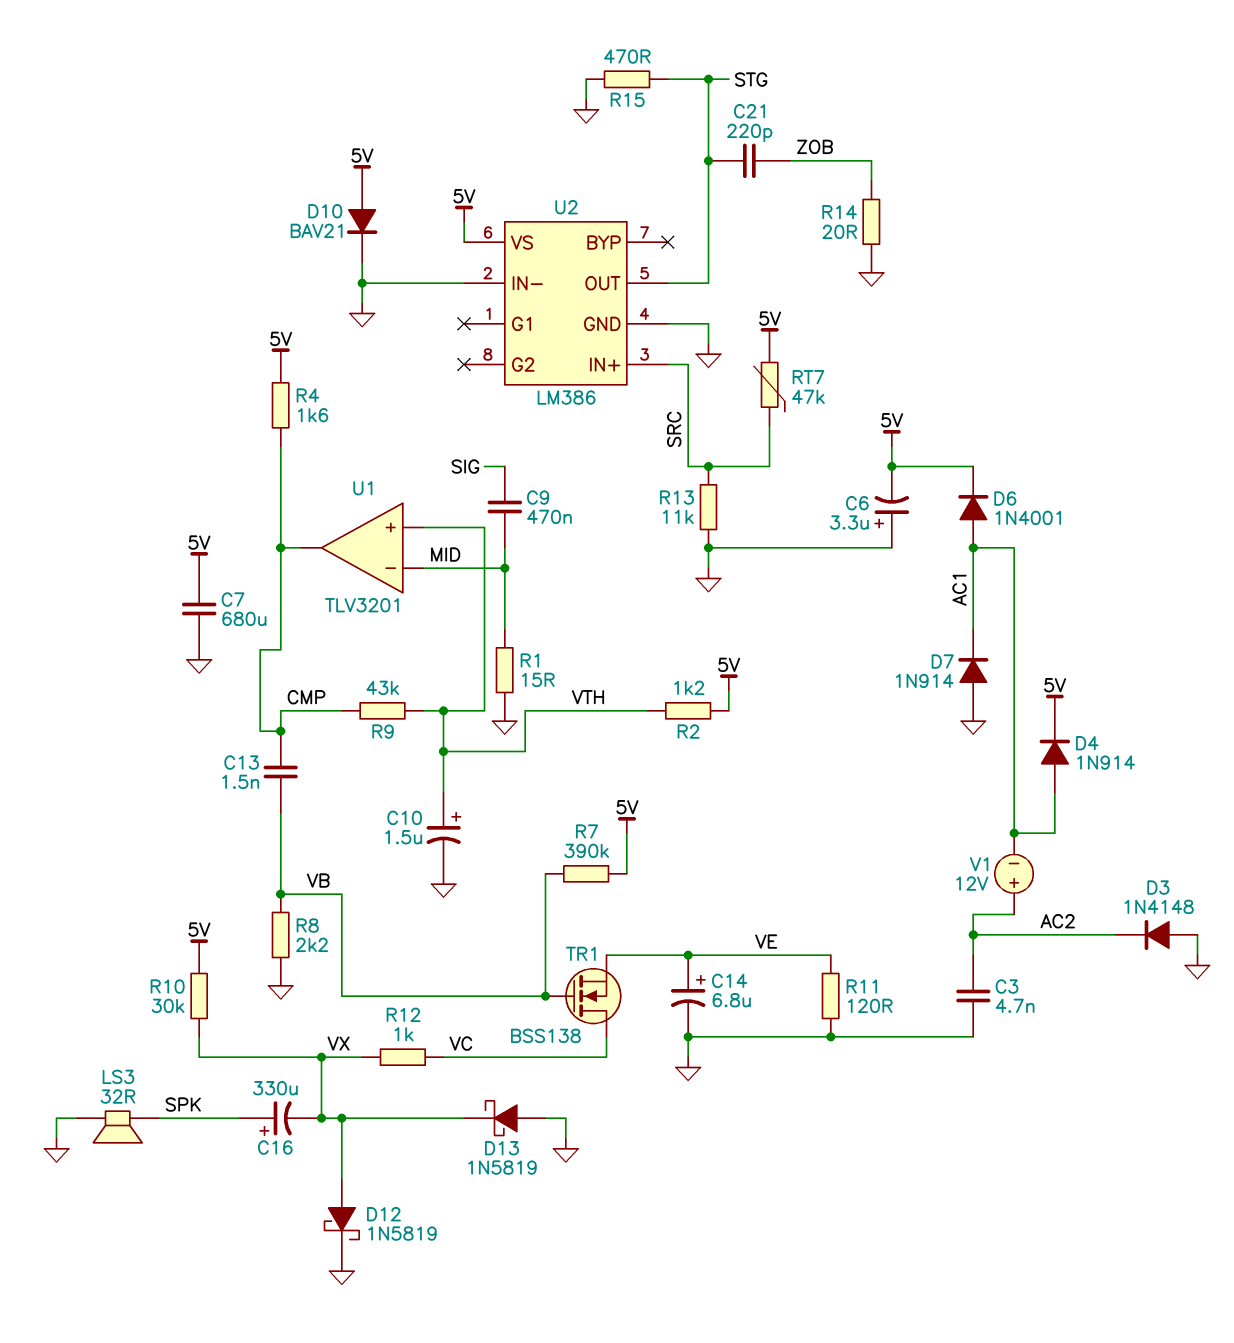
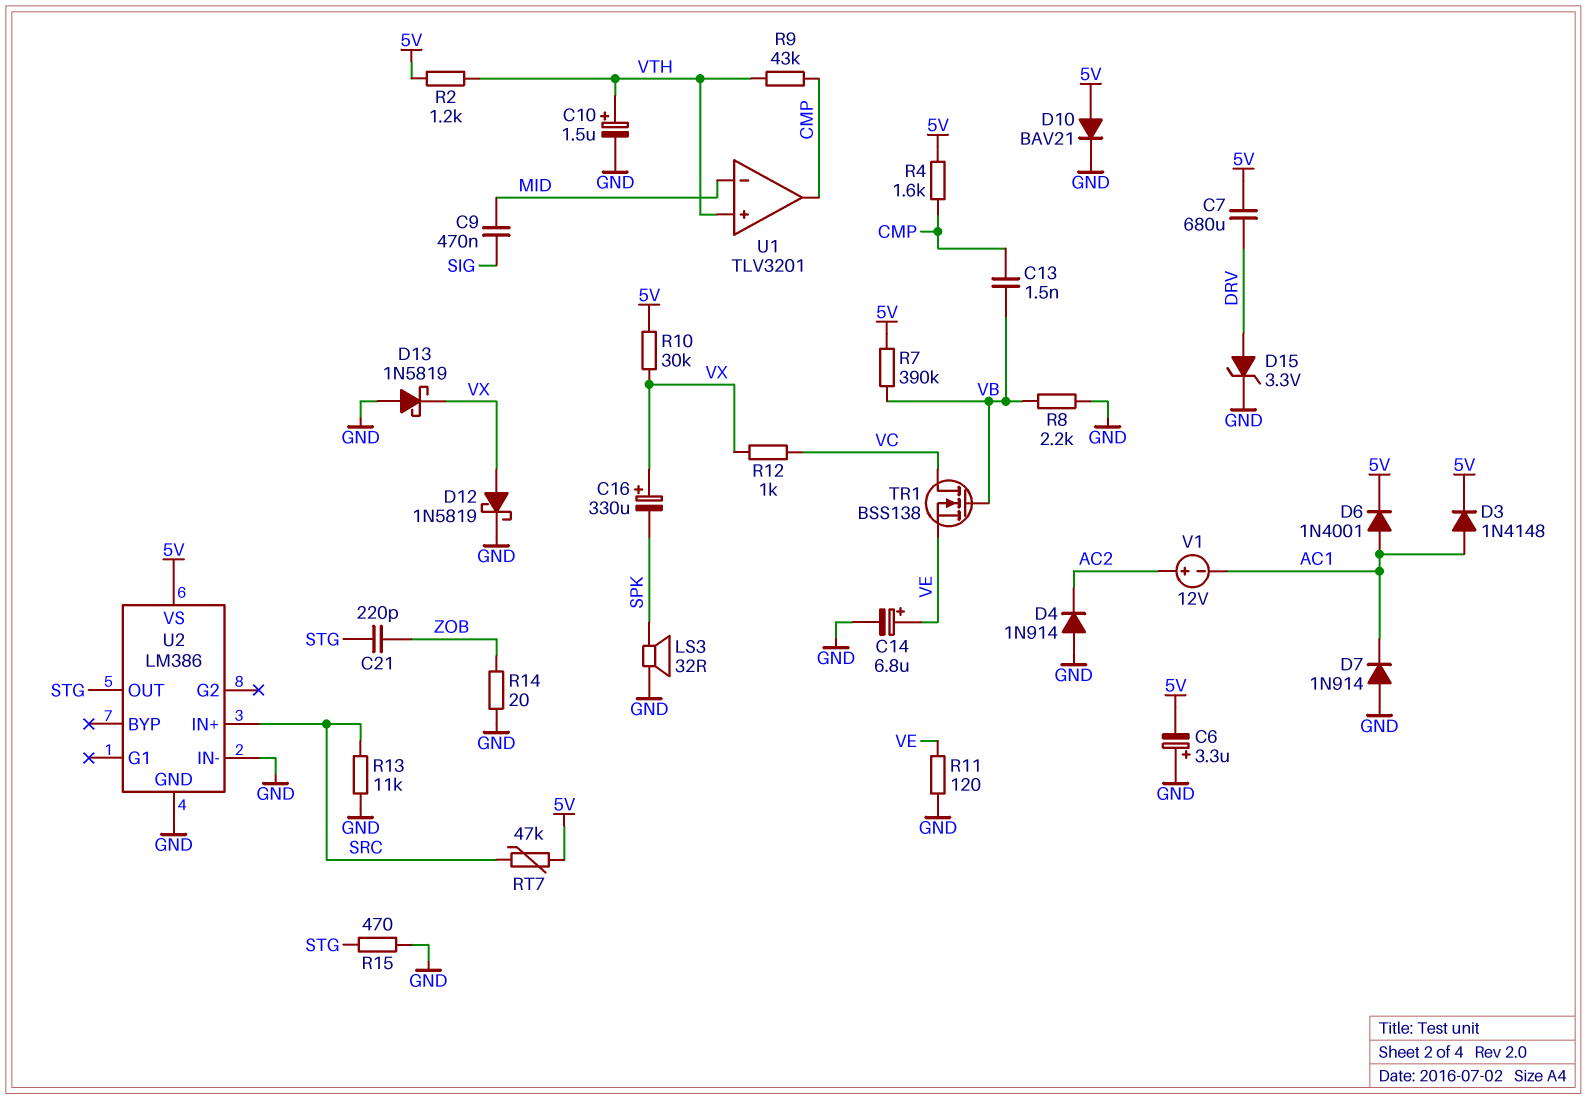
C3: 4.7nF (AC2, GND) -> none
C7: 680uF (5V, GND) -> 680uF (5V, DRV)
C16: 330uF (plus SPK, minus VX) -> 330uF (plus VX, minus SPK)
D3: diode 1N4148 (A GND, K AC2) -> diode 1N4148 (A AC1, K 5V)
D4: diode 1N914 (A AC1, K 5V) -> diode 1N914 (A GND, K AC2)
D15: none -> zener 3.3V (A DRV, K GND)
R1: 15 (GND, MID) -> none

